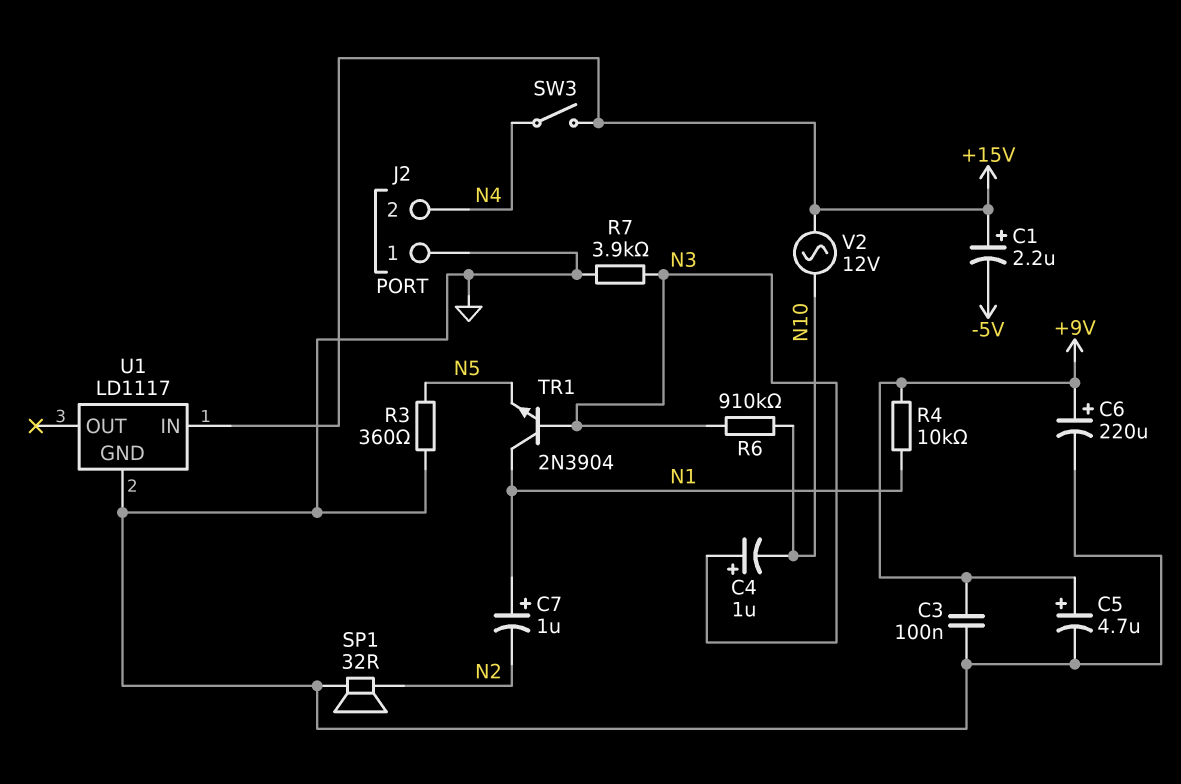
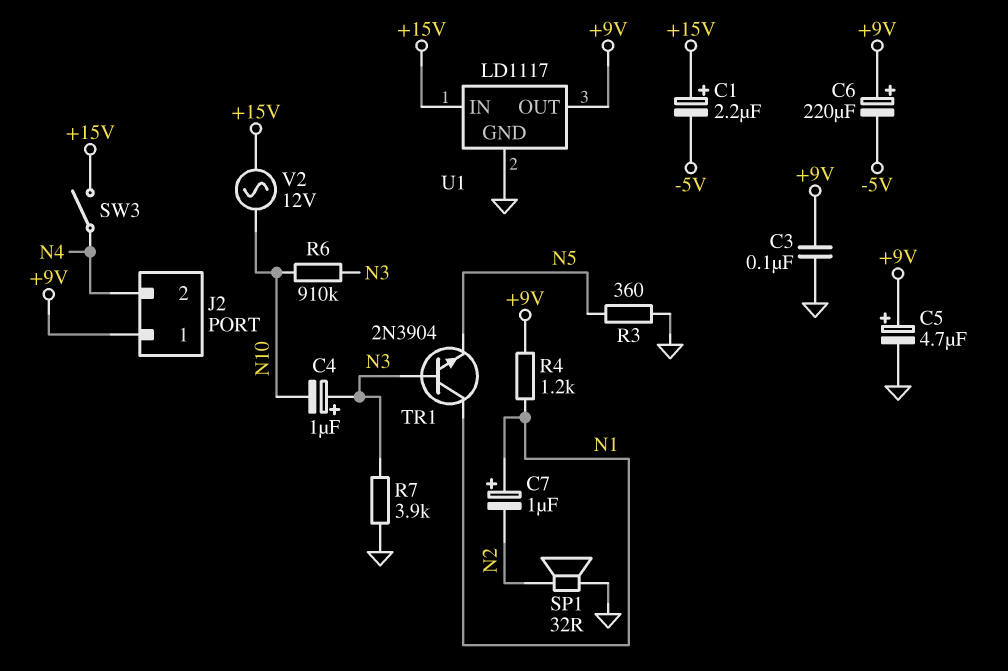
C6: 220uF (plus +9V, minus GND) -> 220uF (plus +9V, minus -5V)
J2 pin 1: GND -> +9V
R4: 10k (+9V, N1) -> 1.2k (+9V, N1)
U1 pin OUT: none -> +9V

